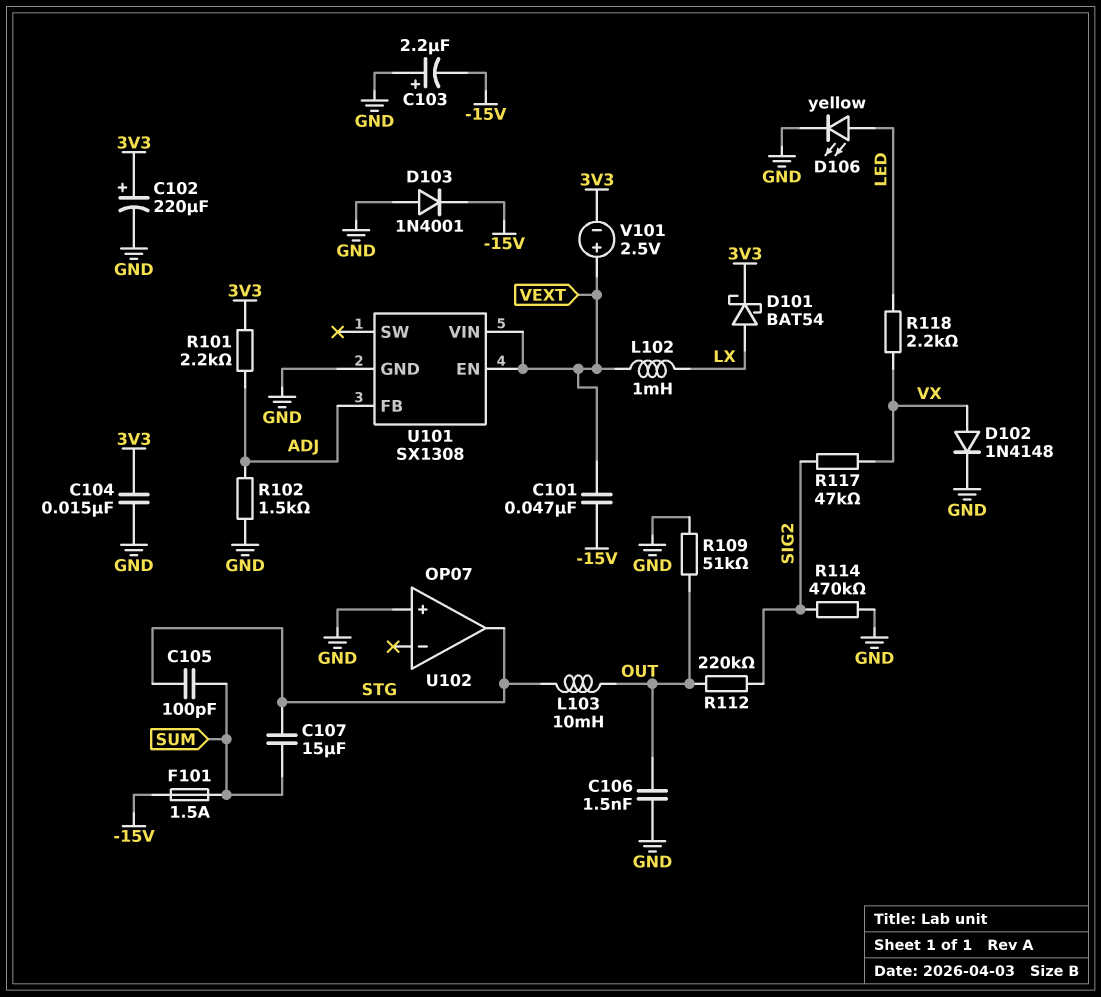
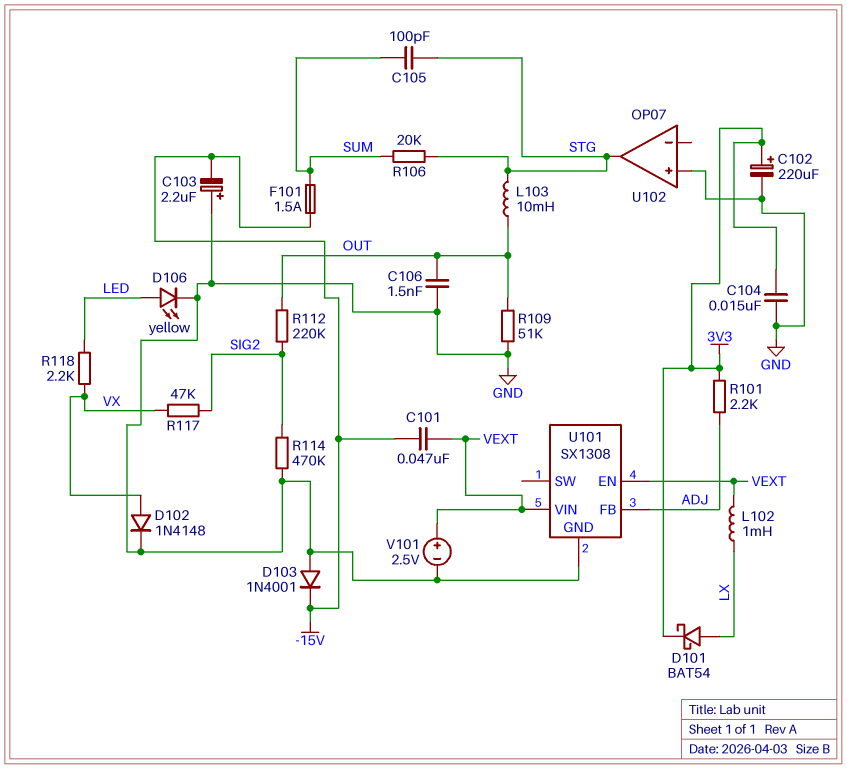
C107: 15uF (STG, SUM) -> none
R102: 1.5k (ADJ, GND) -> none
R106: none -> 20k (STG, SUM)
V101: 2.5V (plus VEXT, minus 3V3) -> 2.5V (plus VEXT, minus GND)

